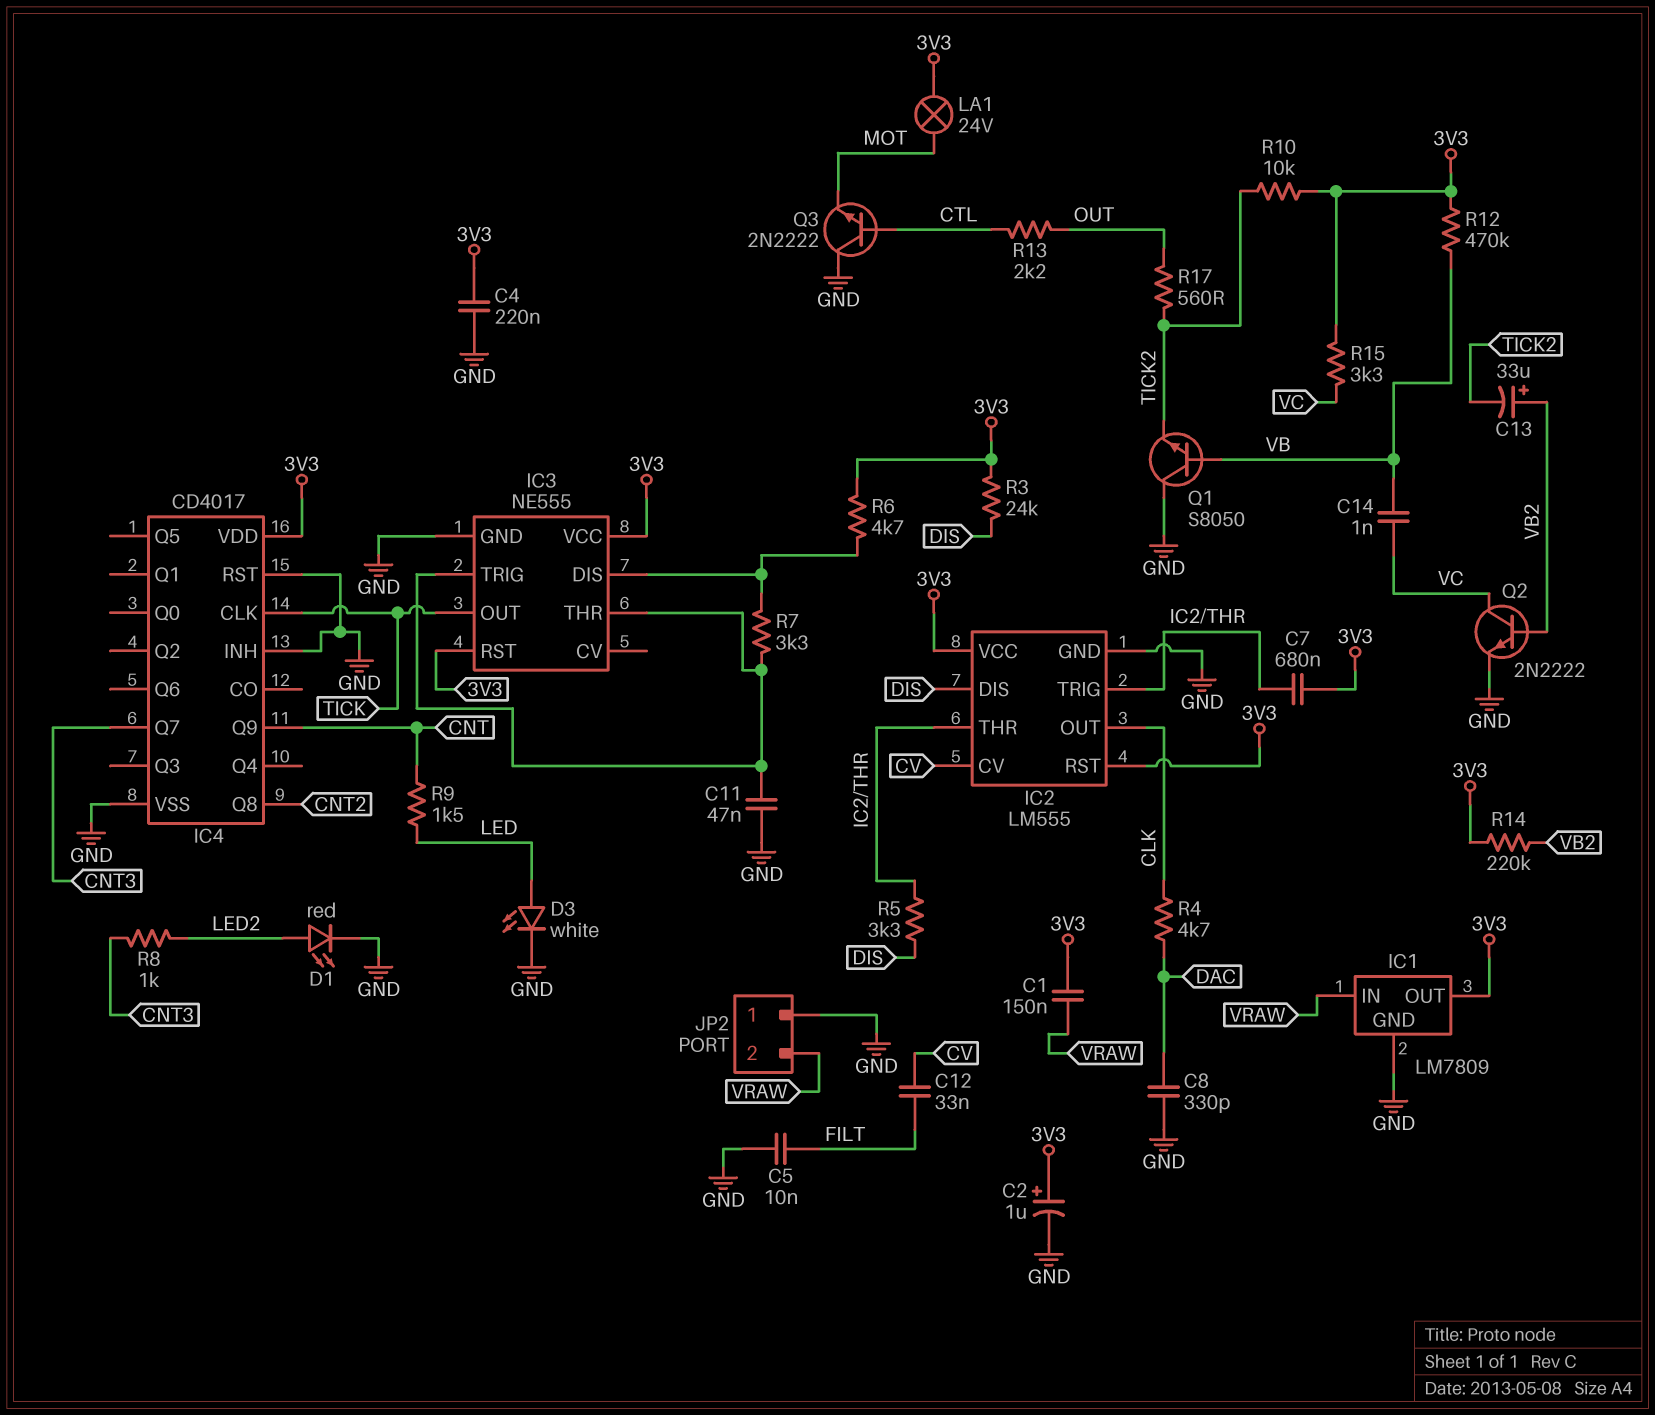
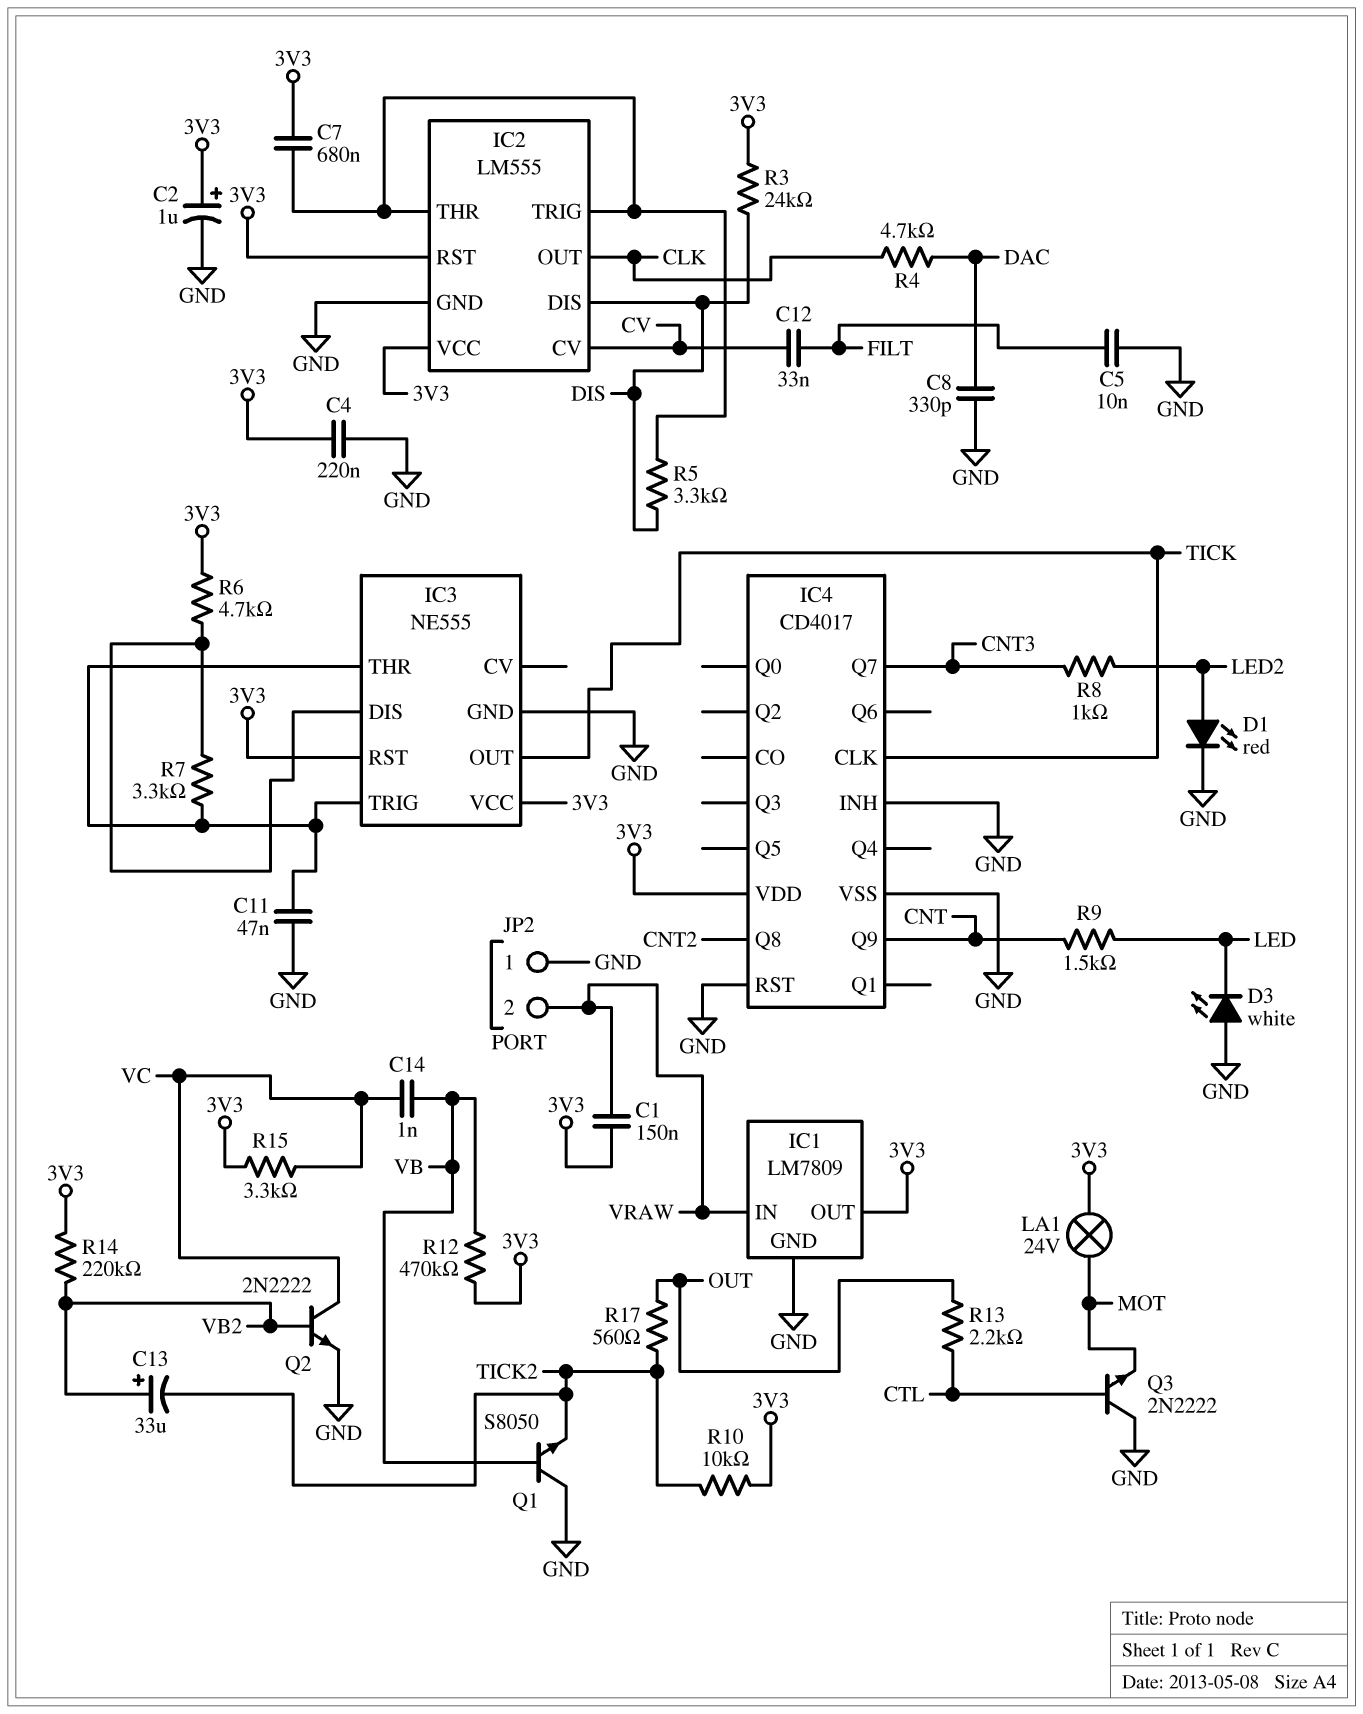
D3: LED white (A LED, K GND) -> LED white (A GND, K LED)

